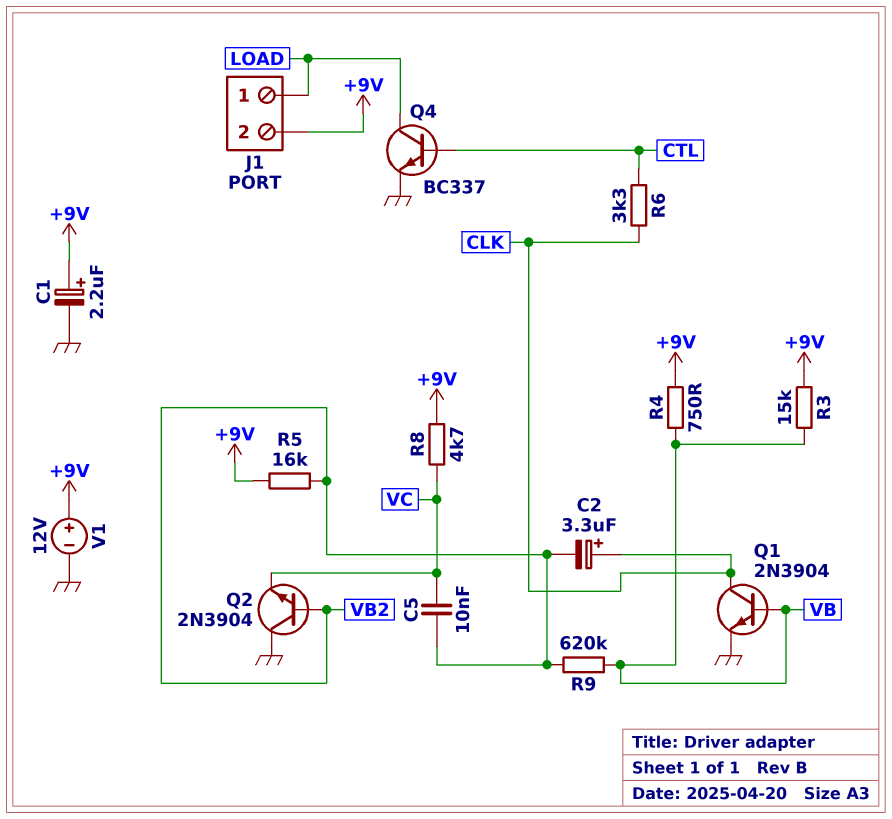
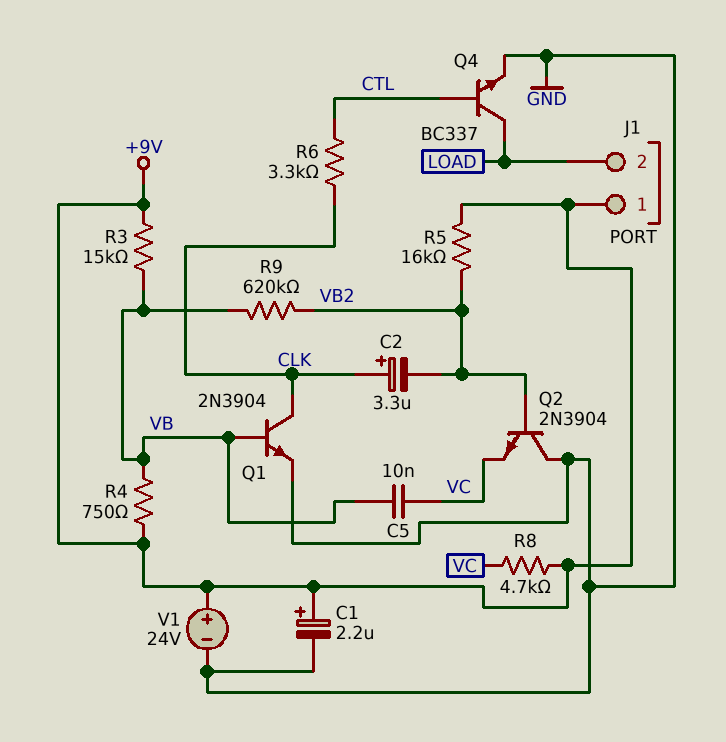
C5: 10nF (VB2, VC) -> 10nF (VB, VC)
J1 pin 1: LOAD -> +9V
J1 pin 2: +9V -> LOAD
V1: 12V (plus +9V, minus GND) -> 24V (plus +9V, minus GND)

